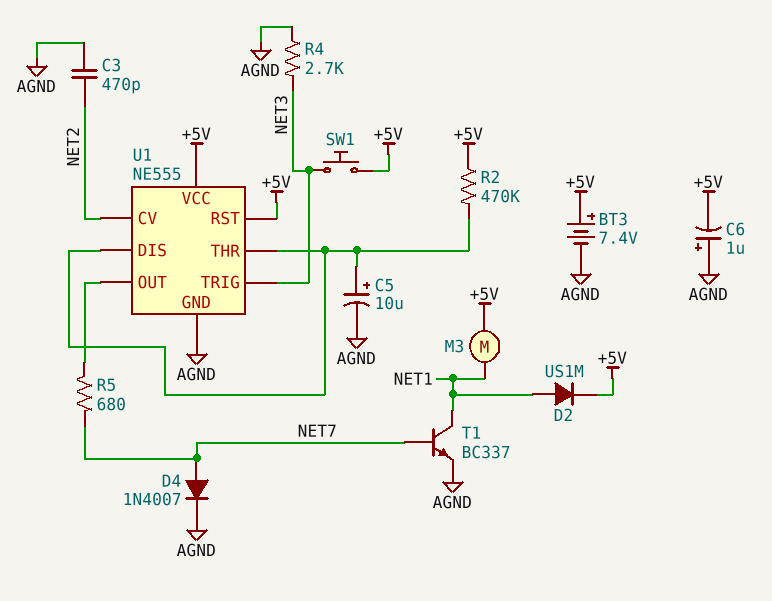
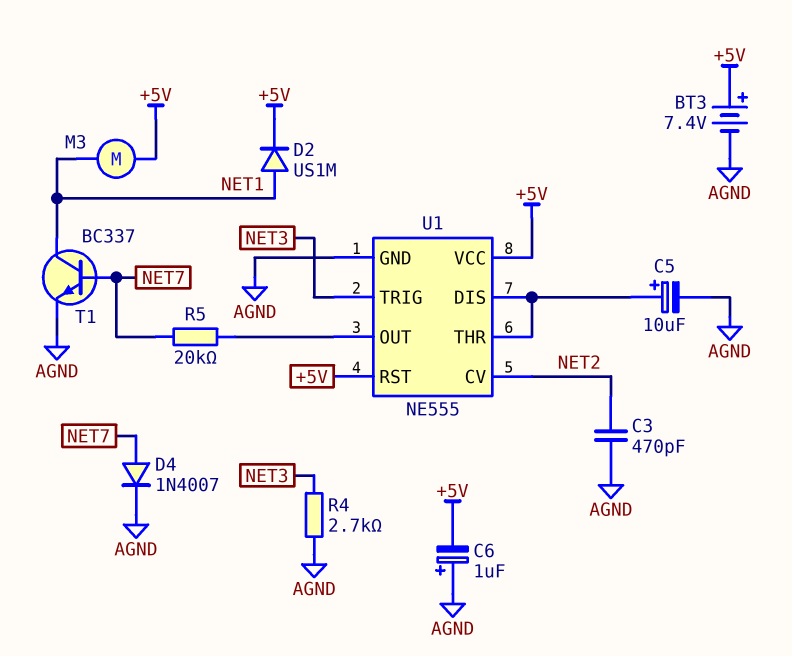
R2: 470k (+5V, U1/DIS) -> none
R5: 680 (NET7, U1/OUT) -> 20k (NET7, U1/OUT)
SW1: button (+5V, NET3) -> none

